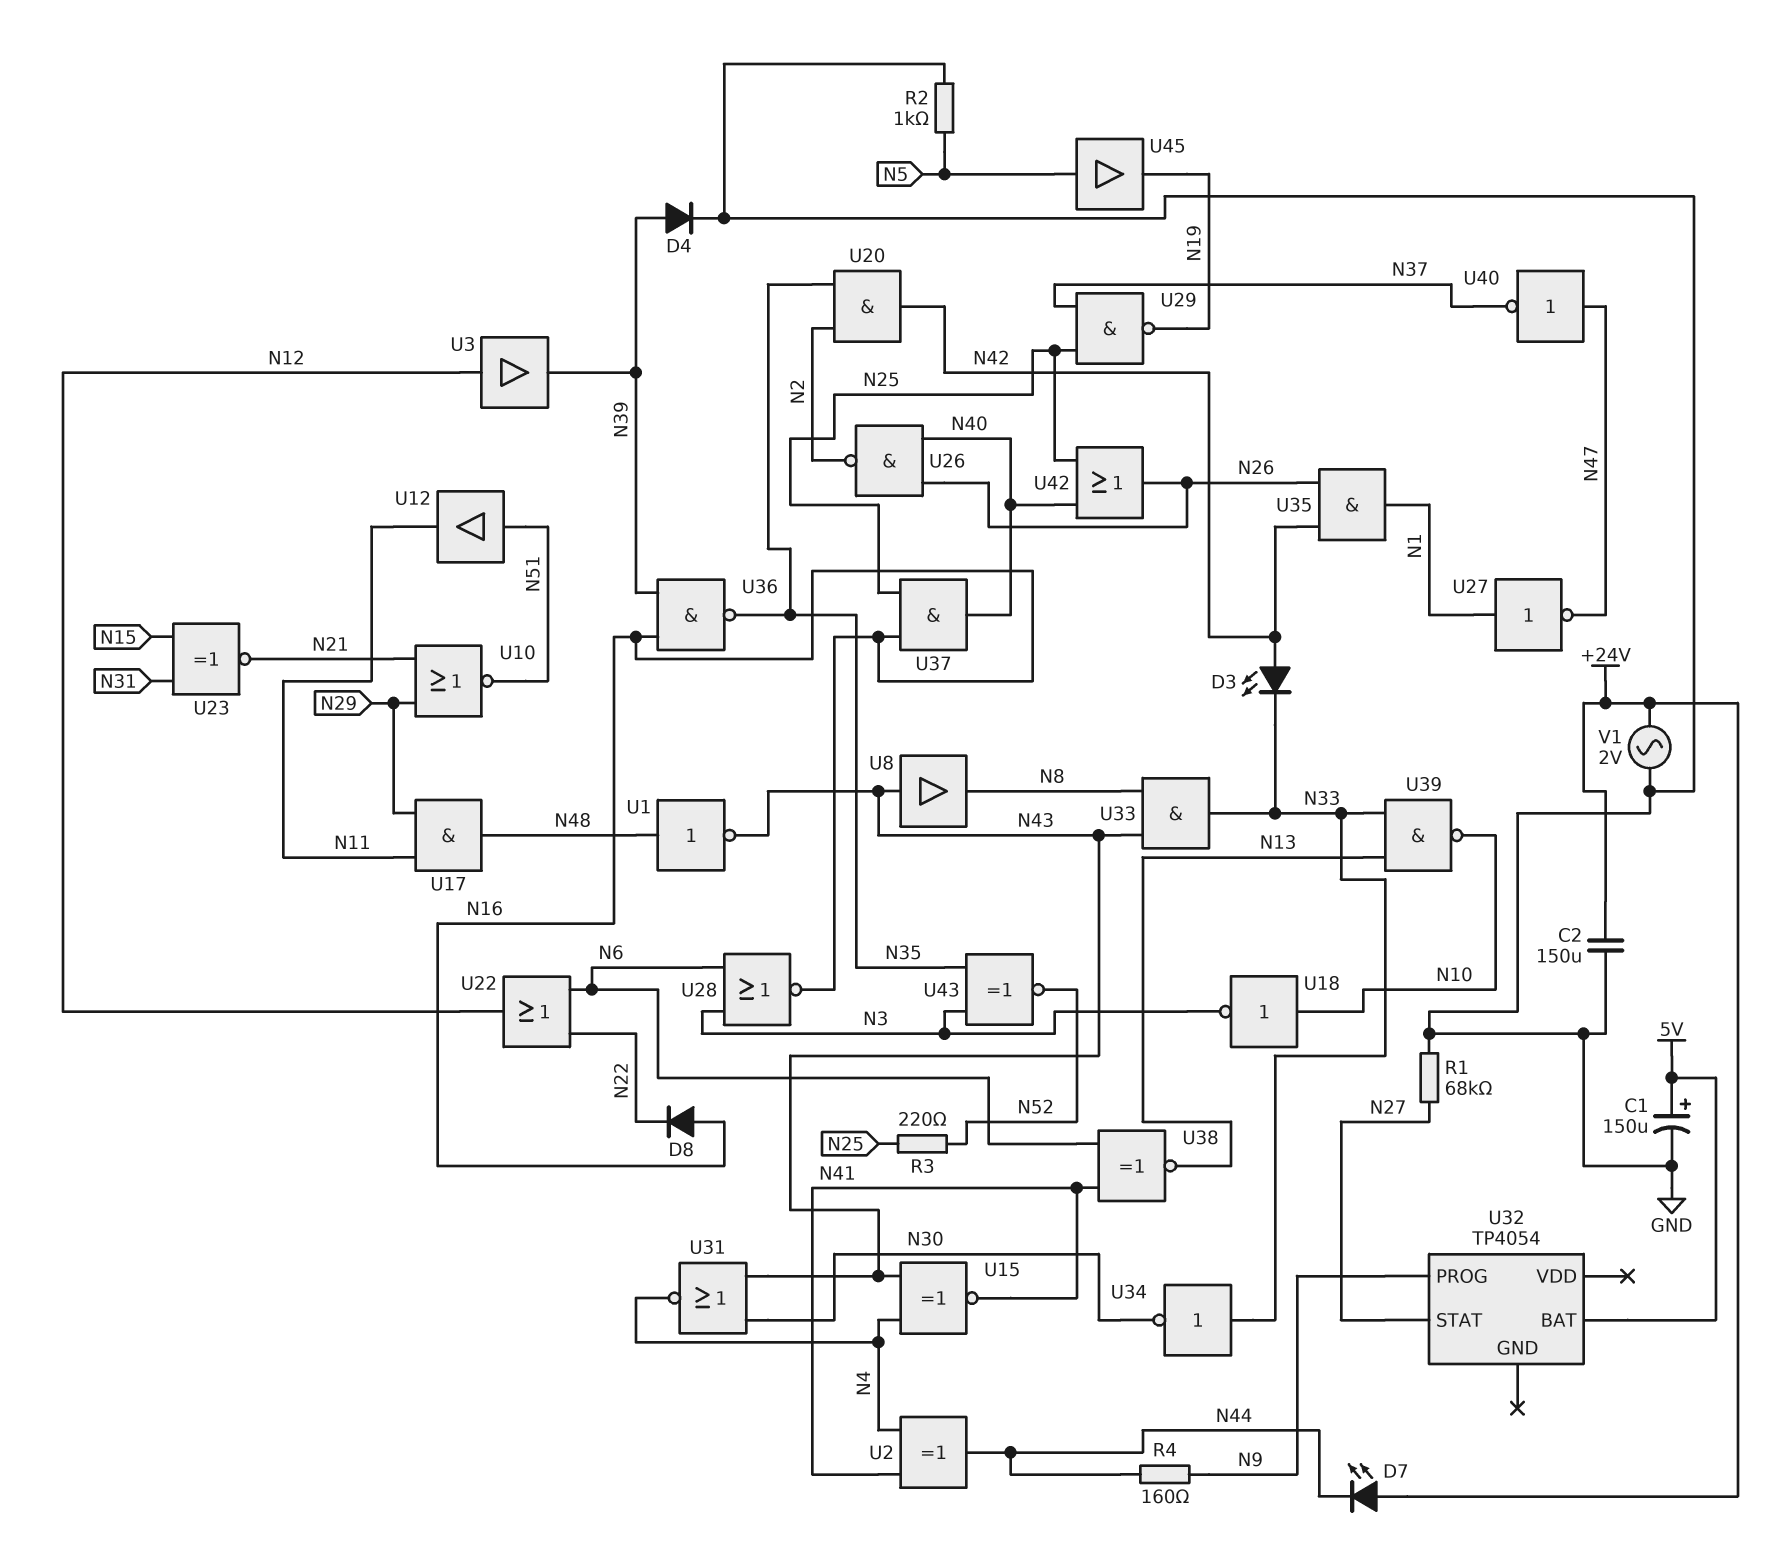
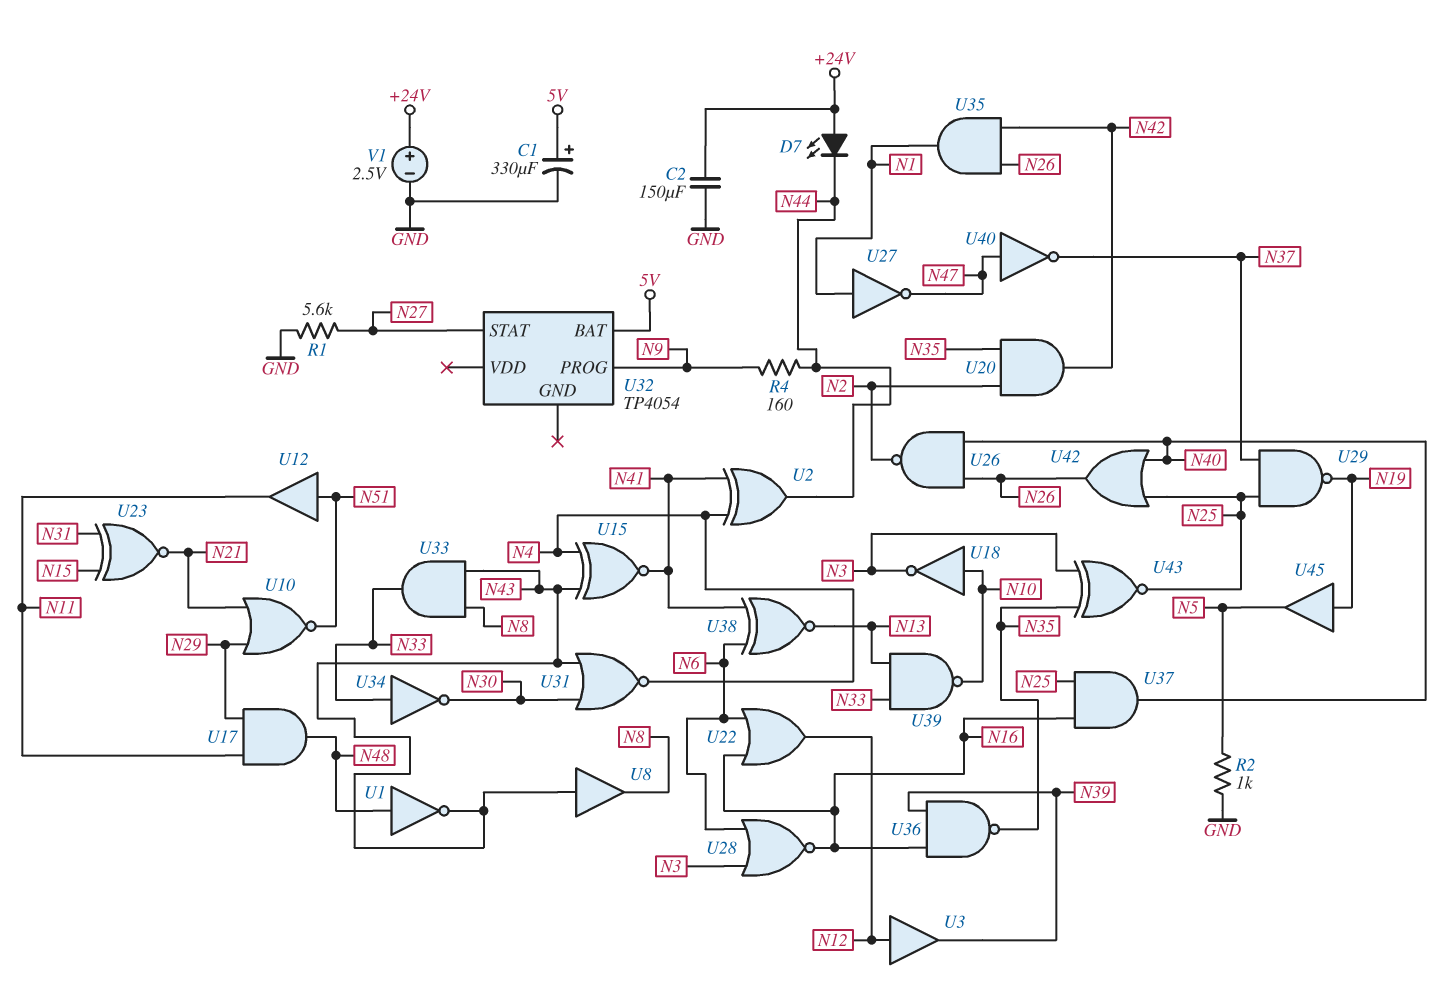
C1: 150uF (plus 5V, minus GND) -> 330uF (plus 5V, minus GND)
D3: LED (A N42, K N33) -> none
D4: diode (A N39, K GND) -> none
D8: diode (A N16, K N22) -> none
R1: 68k (GND, N27) -> 5.6k (GND, N27)
R3: 220 (N25, N52) -> none
U22: OR (in N6, in N22, out N12) -> OR (in N6, in N16, out N12)
U43: XNOR (in N3, in N35, out N52) -> XNOR (in N3, in N35, out N25)
U45: buffer (in N5, out N19) -> buffer (in N19, out N5)
V1: AC 2V (+24V, GND) -> 2.5V (plus +24V, minus GND)

